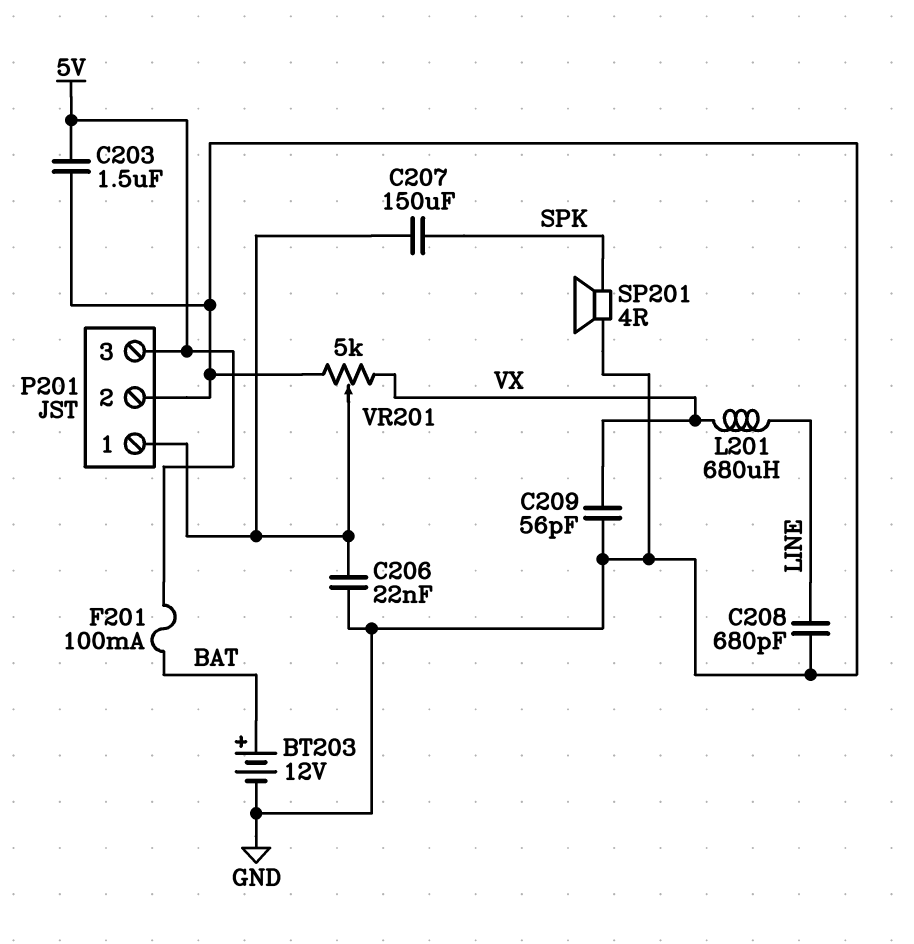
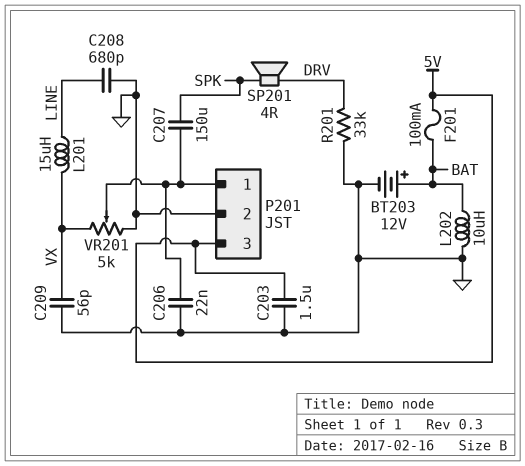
L201: 680uH (LINE, VX) -> 15uH (LINE, VX)
L202: none -> 10uH (BAT, GND)
R201: none -> 33k (DRV, GND)
SP201: speaker 4R (GND, SPK) -> speaker 4R (DRV, SPK)

